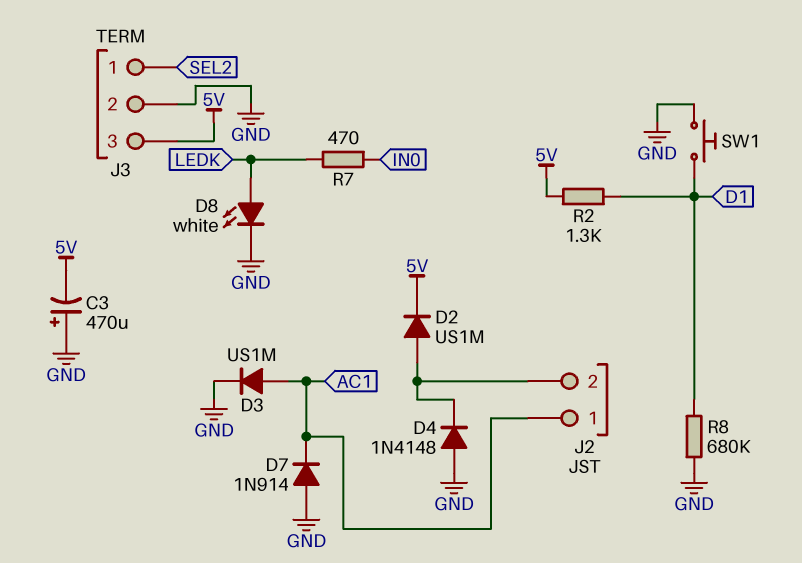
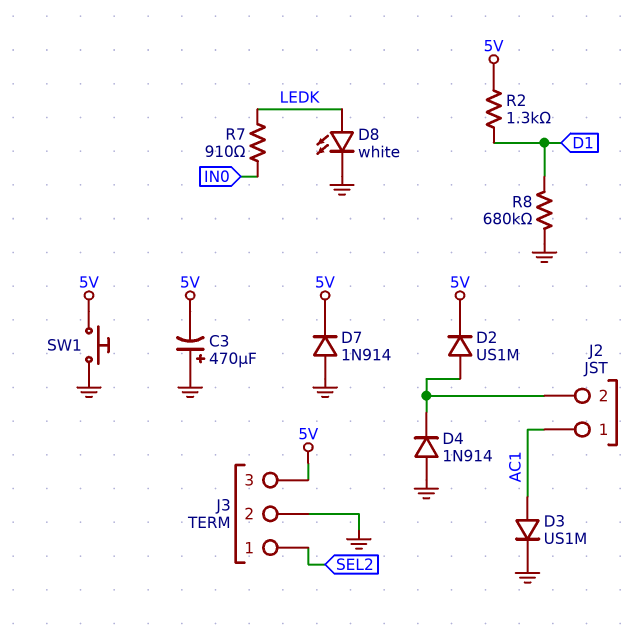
D4: diode 1N4148 (A GND, K J2/2) -> diode 1N914 (A GND, K J2/2)
D7: diode 1N914 (A GND, K AC1) -> diode 1N914 (A GND, K 5V)
R7: 470 (IN0, LEDK) -> 910 (IN0, LEDK)
SW1: button (D1, GND) -> button (5V, GND)

